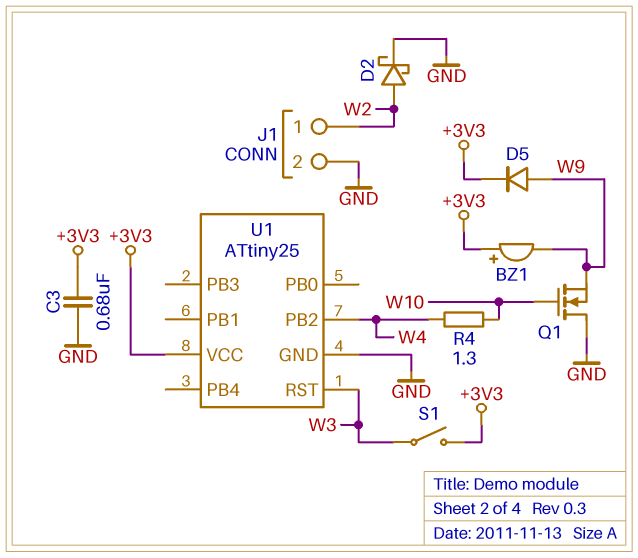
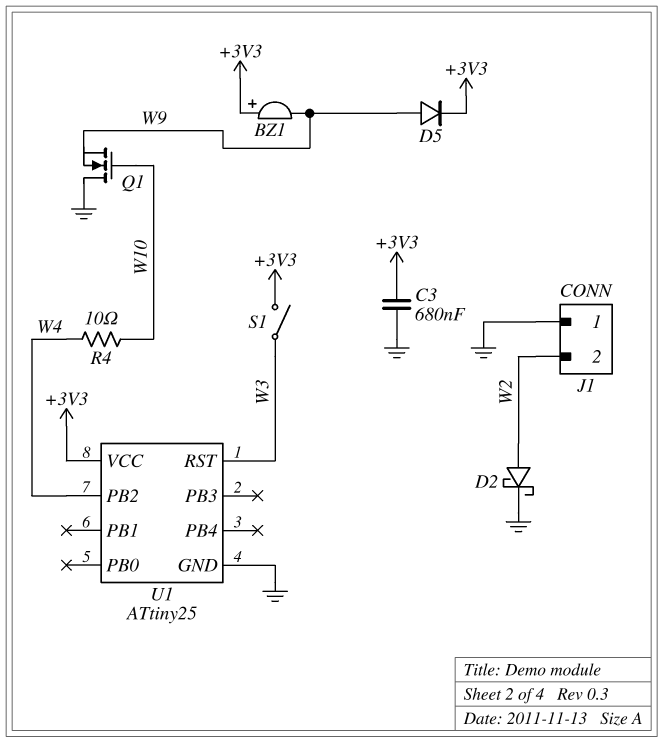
J1 pin 1: W2 -> GND
J1 pin 2: GND -> W2
R4: 1.3 (W4, W10) -> 10 (W4, W10)

